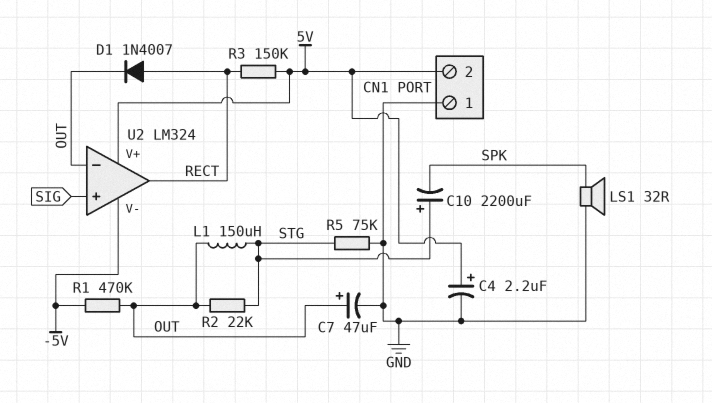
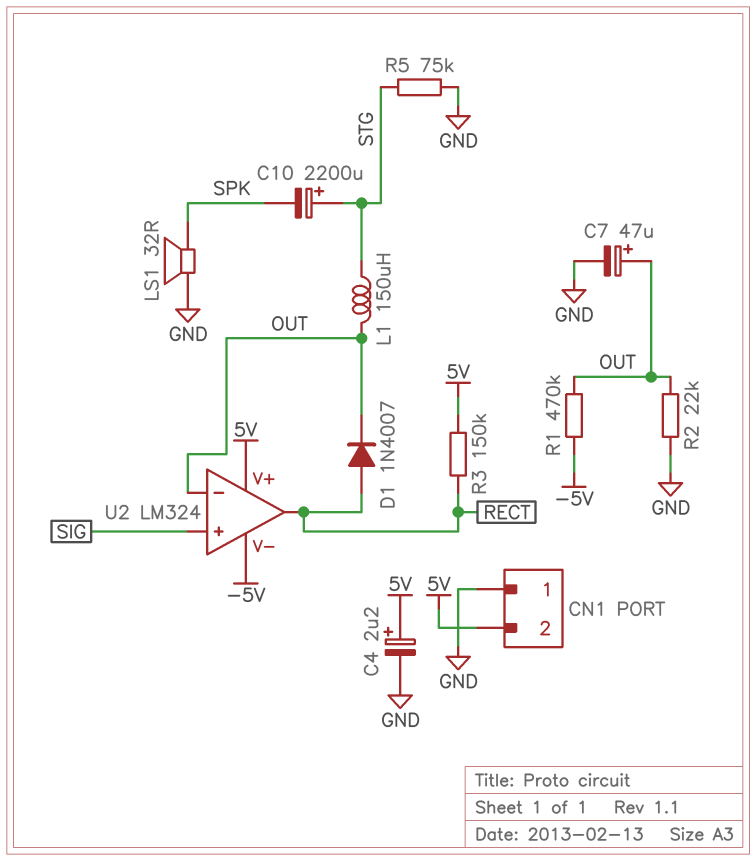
R2: 22k (OUT, STG) -> 22k (GND, OUT)

